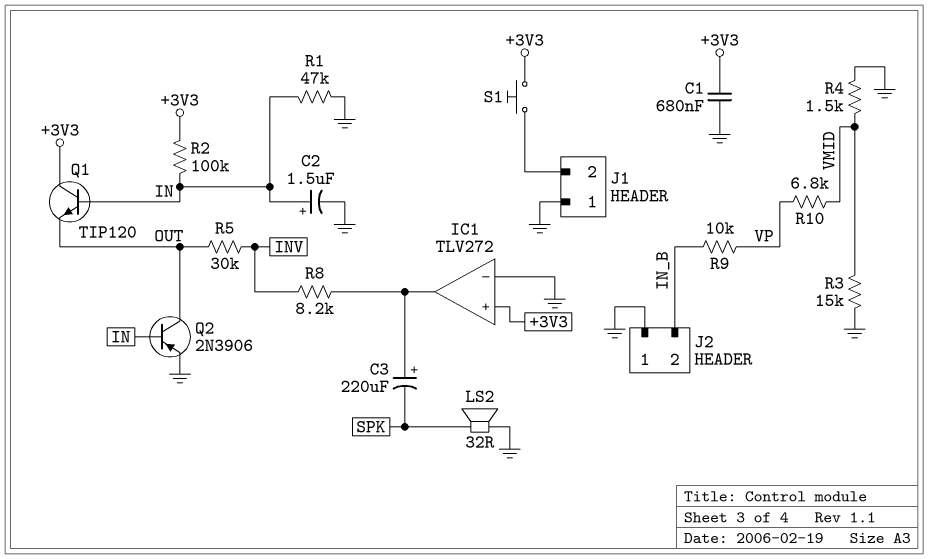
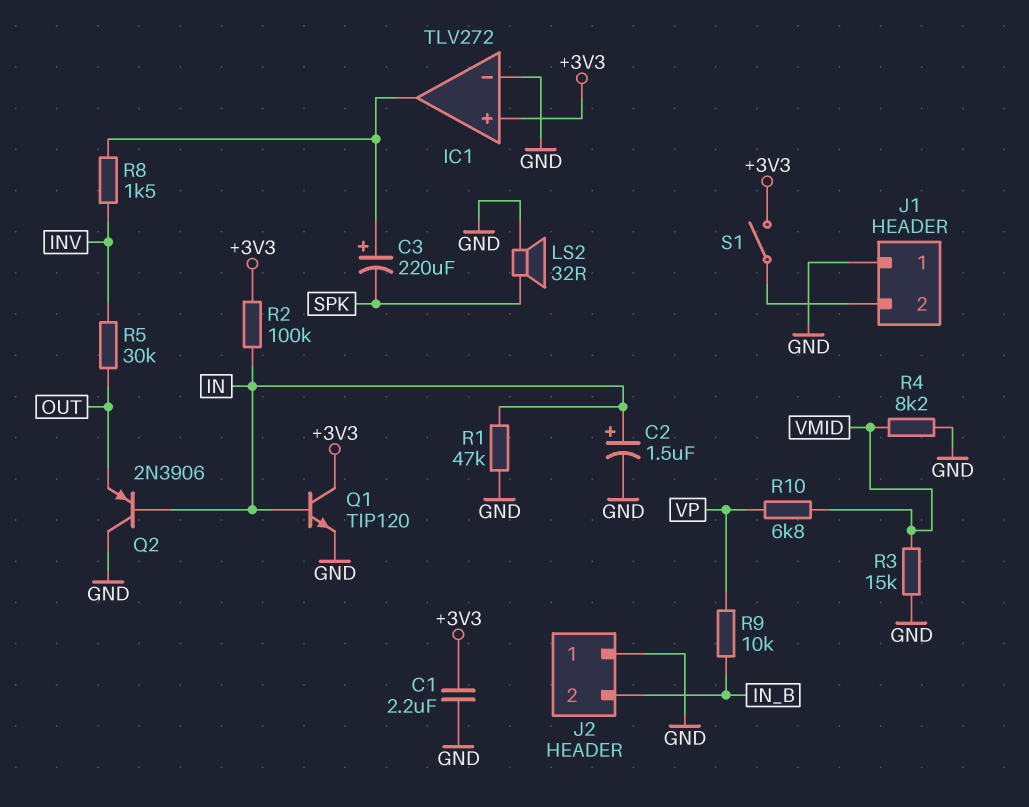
C1: 680nF (+3V3, GND) -> 2.2uF (+3V3, GND)
Q1: NPN TIP120 (B IN, C +3V3, E OUT) -> NPN TIP120 (B IN, C +3V3, E GND)
Q2: PNP 2N3906 (B IN, C OUT, E GND) -> PNP 2N3906 (B IN, C GND, E OUT)
R4: 1.5k (GND, VMID) -> 8.2k (GND, VMID)
R8: 8.2k (IC1/out, INV) -> 1.5k (IC1/out, INV)
S1: button (+3V3, J1/2) -> switch (+3V3, J1/2)

